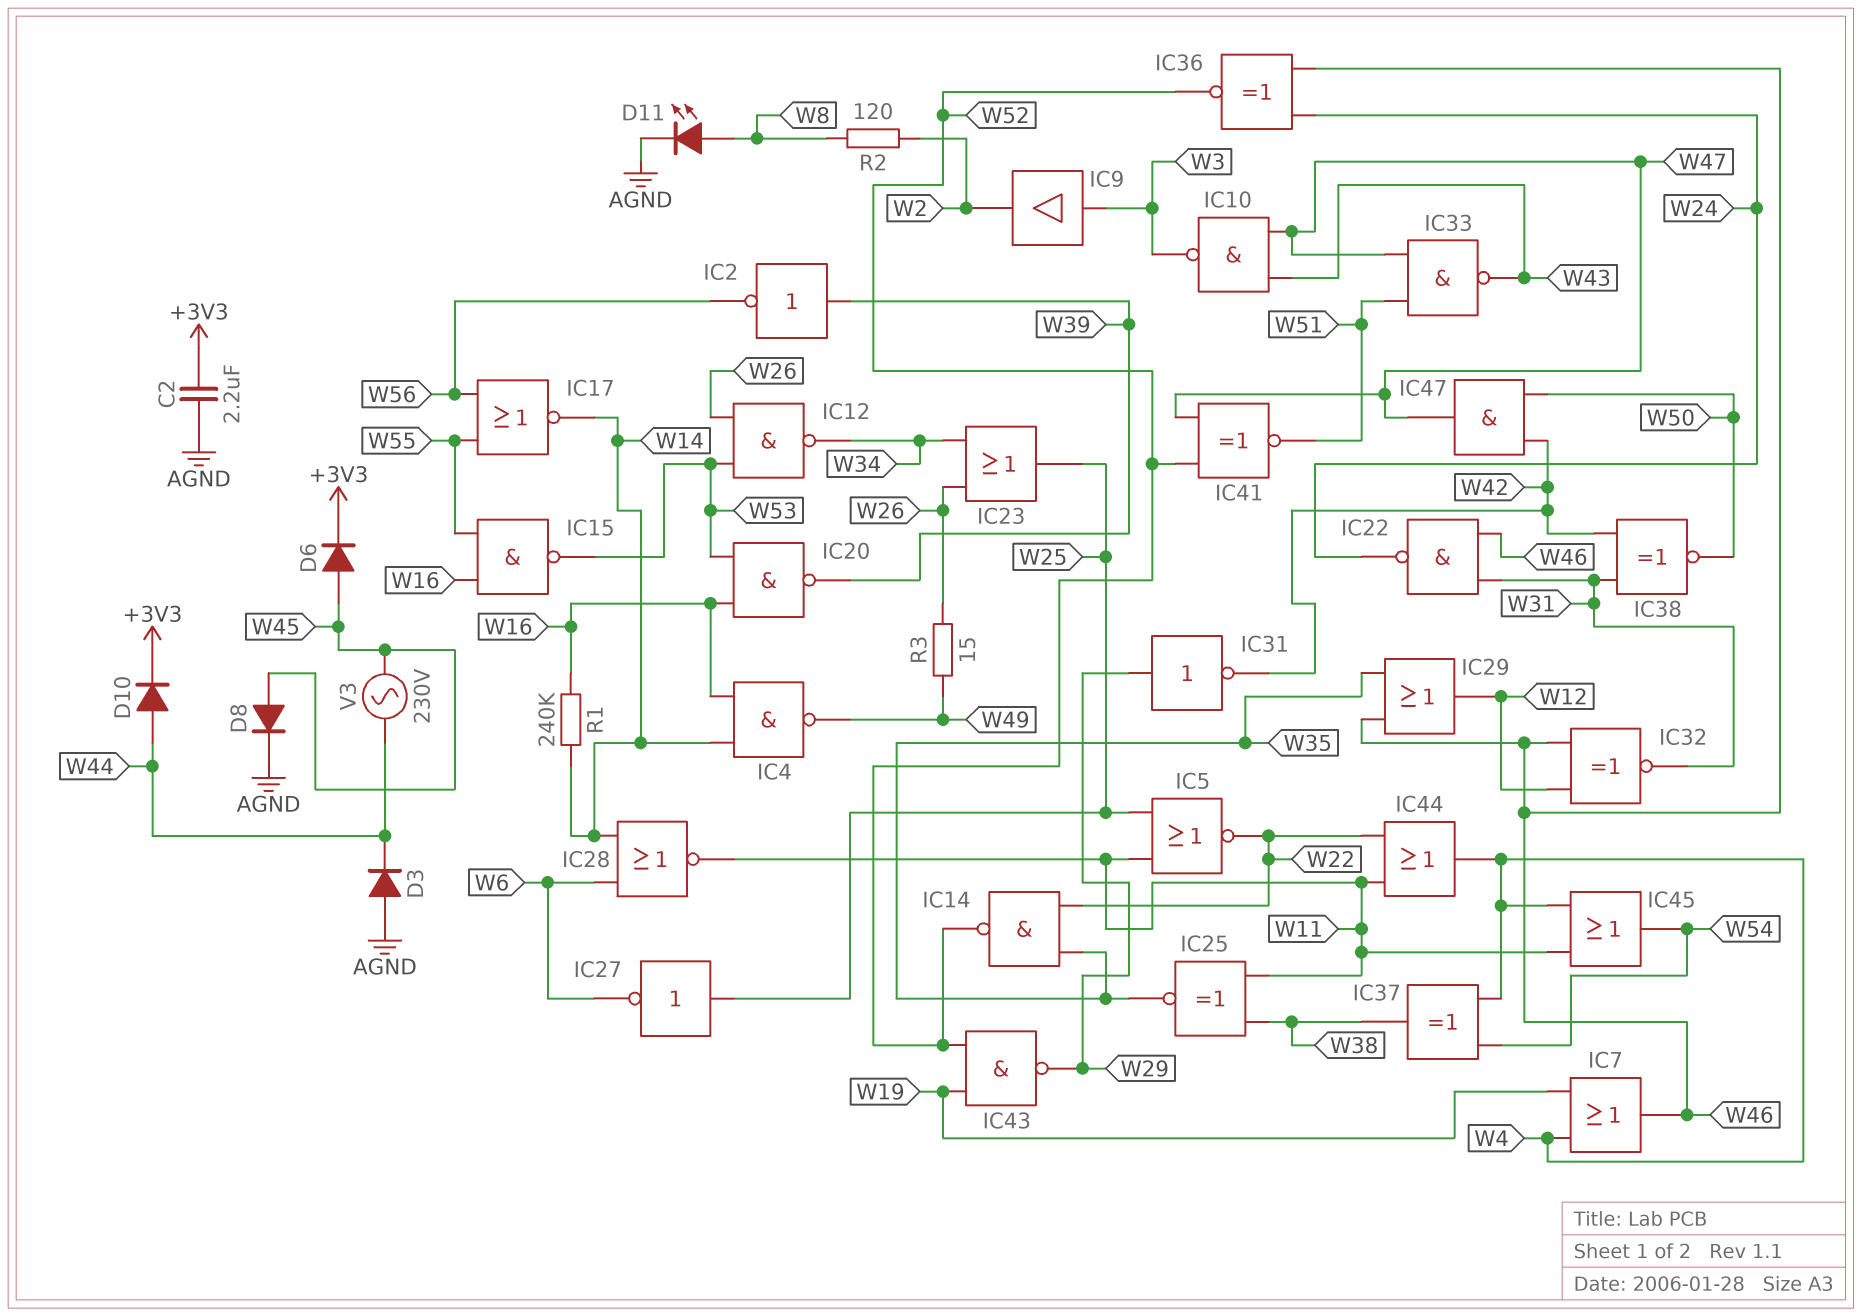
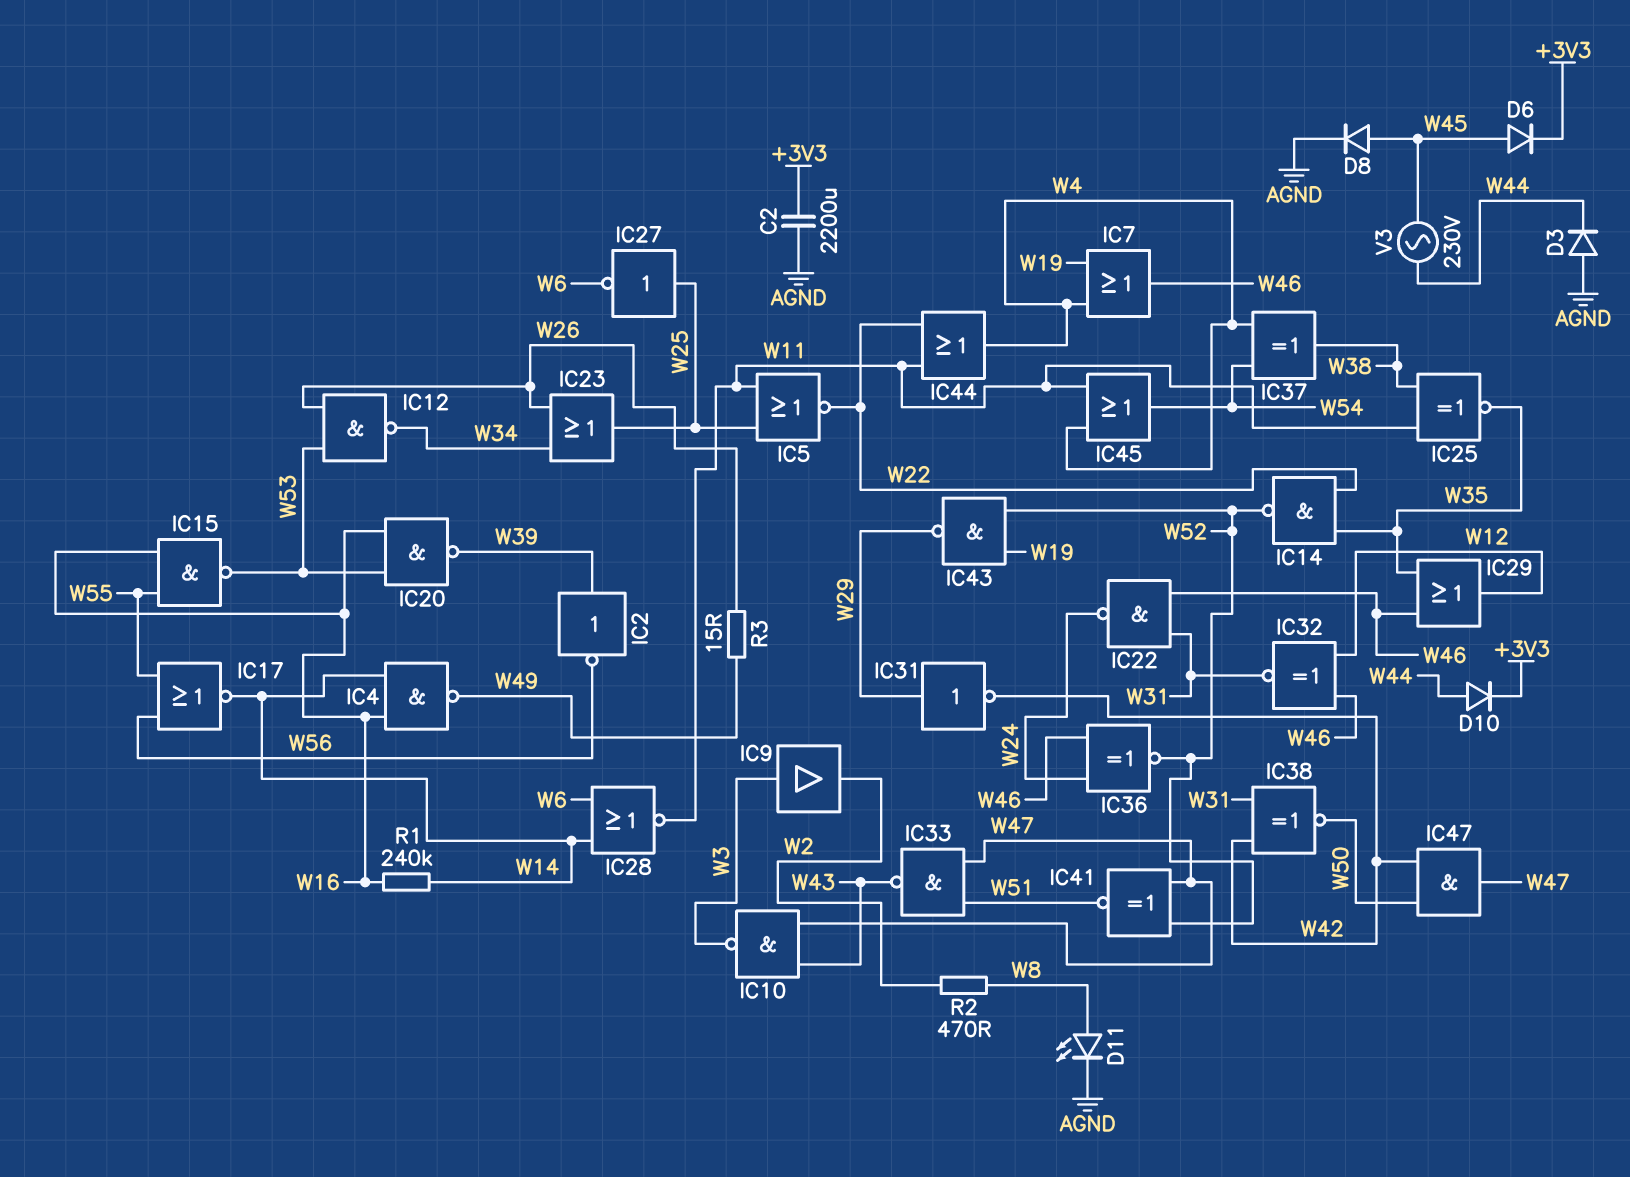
C2: 2.2uF (+3V3, AGND) -> 2200uF (+3V3, AGND)
R2: 120 (W2, W8) -> 470 (W2, W8)

